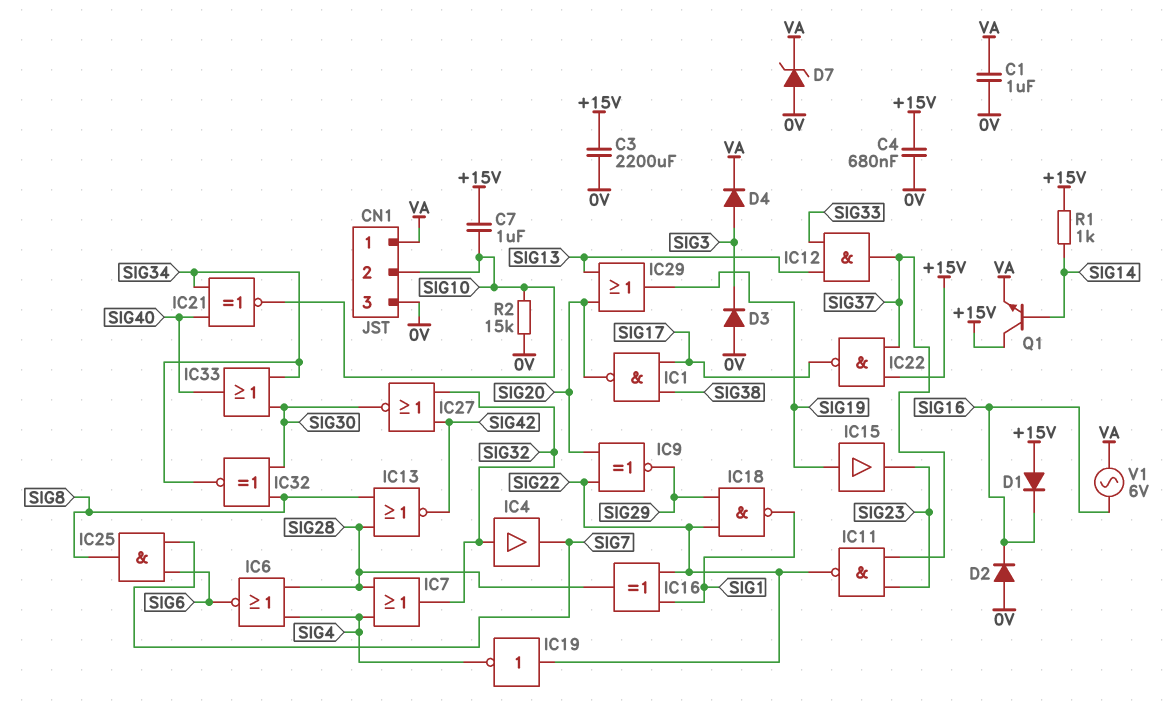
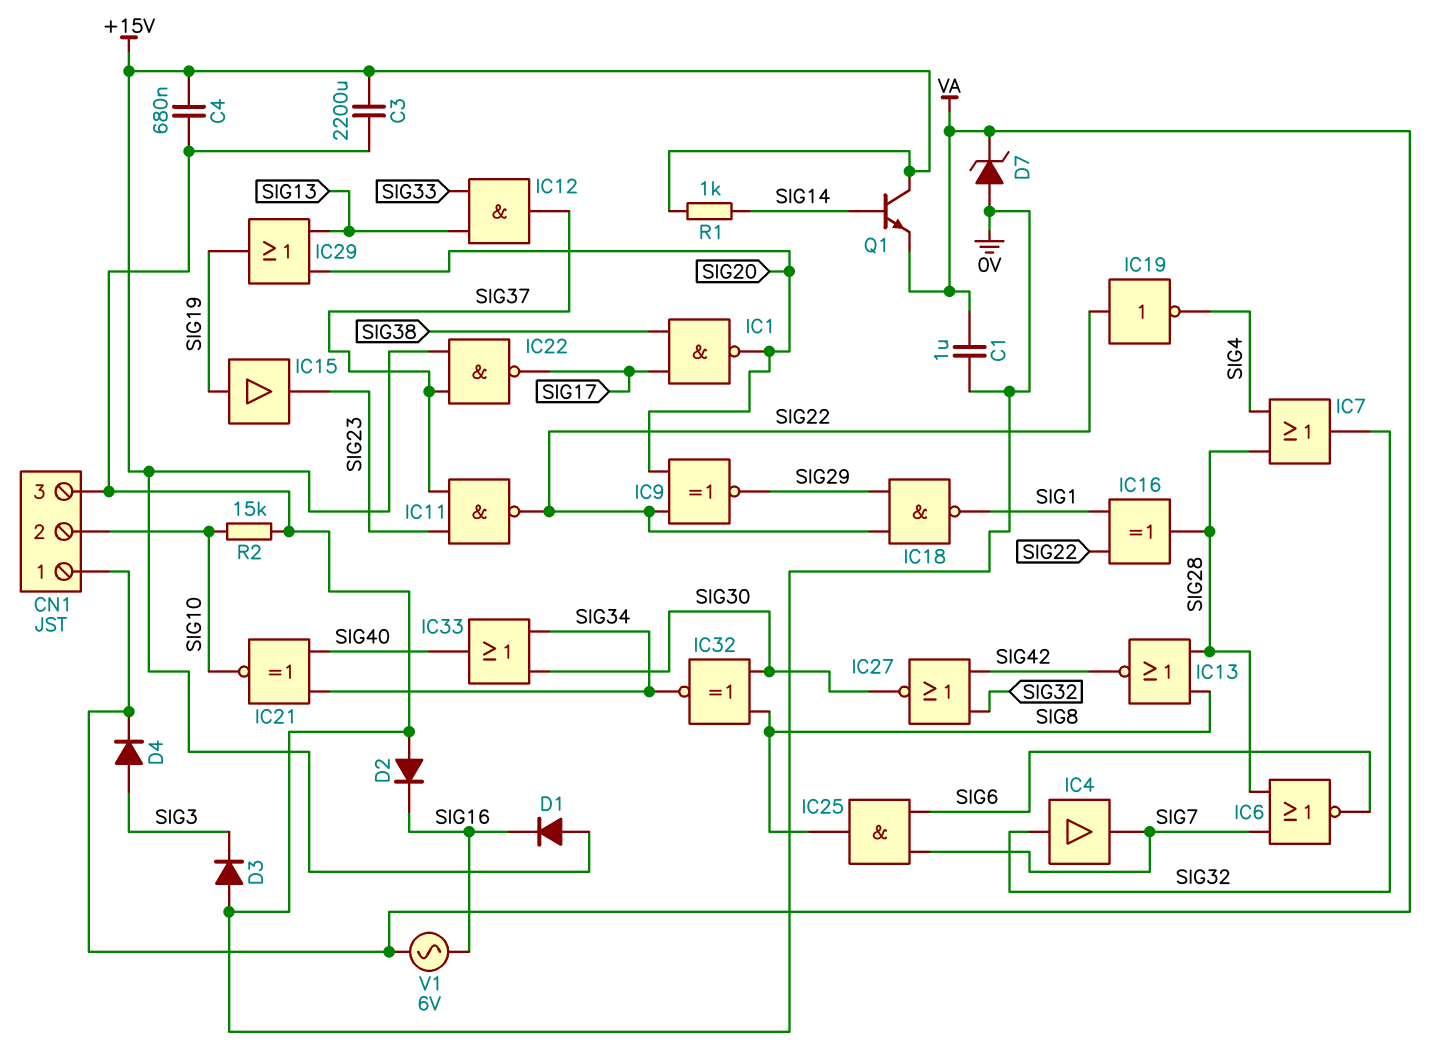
C7: 1uF (+15V, SIG10) -> none
IC6: NOR (in SIG4, in SIG28, out SIG6) -> NOR (in SIG7, in SIG28, out SIG6)

